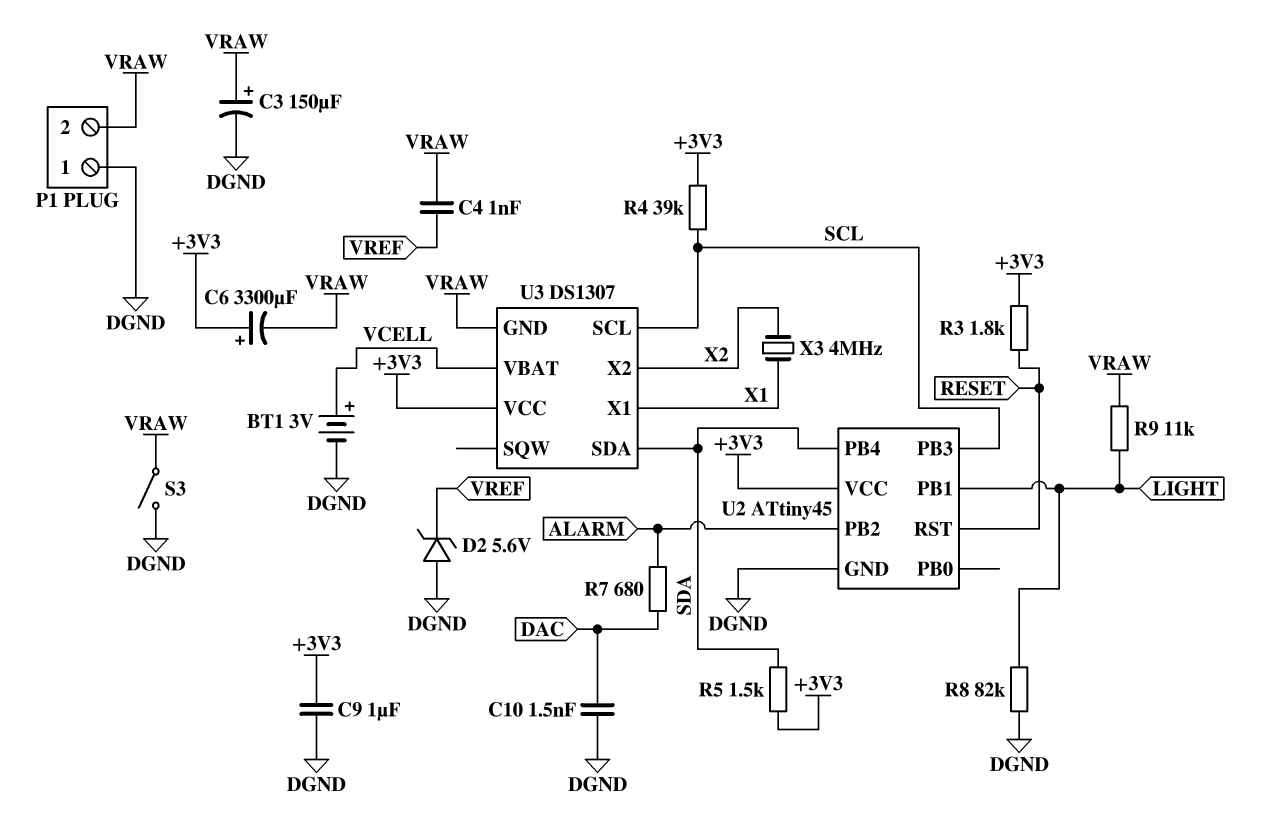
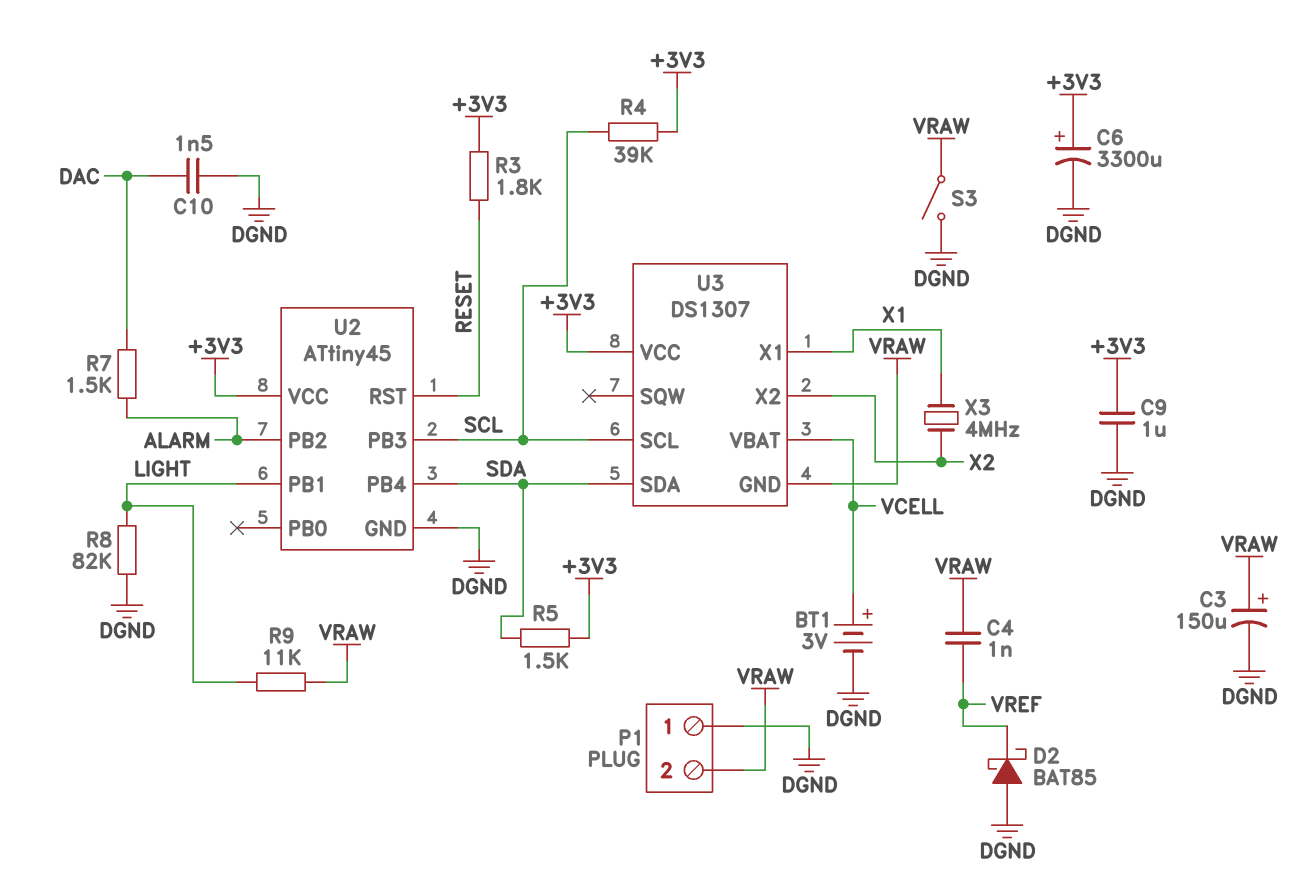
C6: 3300uF (plus +3V3, minus VRAW) -> 3300uF (plus +3V3, minus DGND)
D2: zener 5.6V (A DGND, K VREF) -> schottky BAT85 (A DGND, K VREF)
R7: 680 (ALARM, DAC) -> 1.5k (ALARM, DAC)

